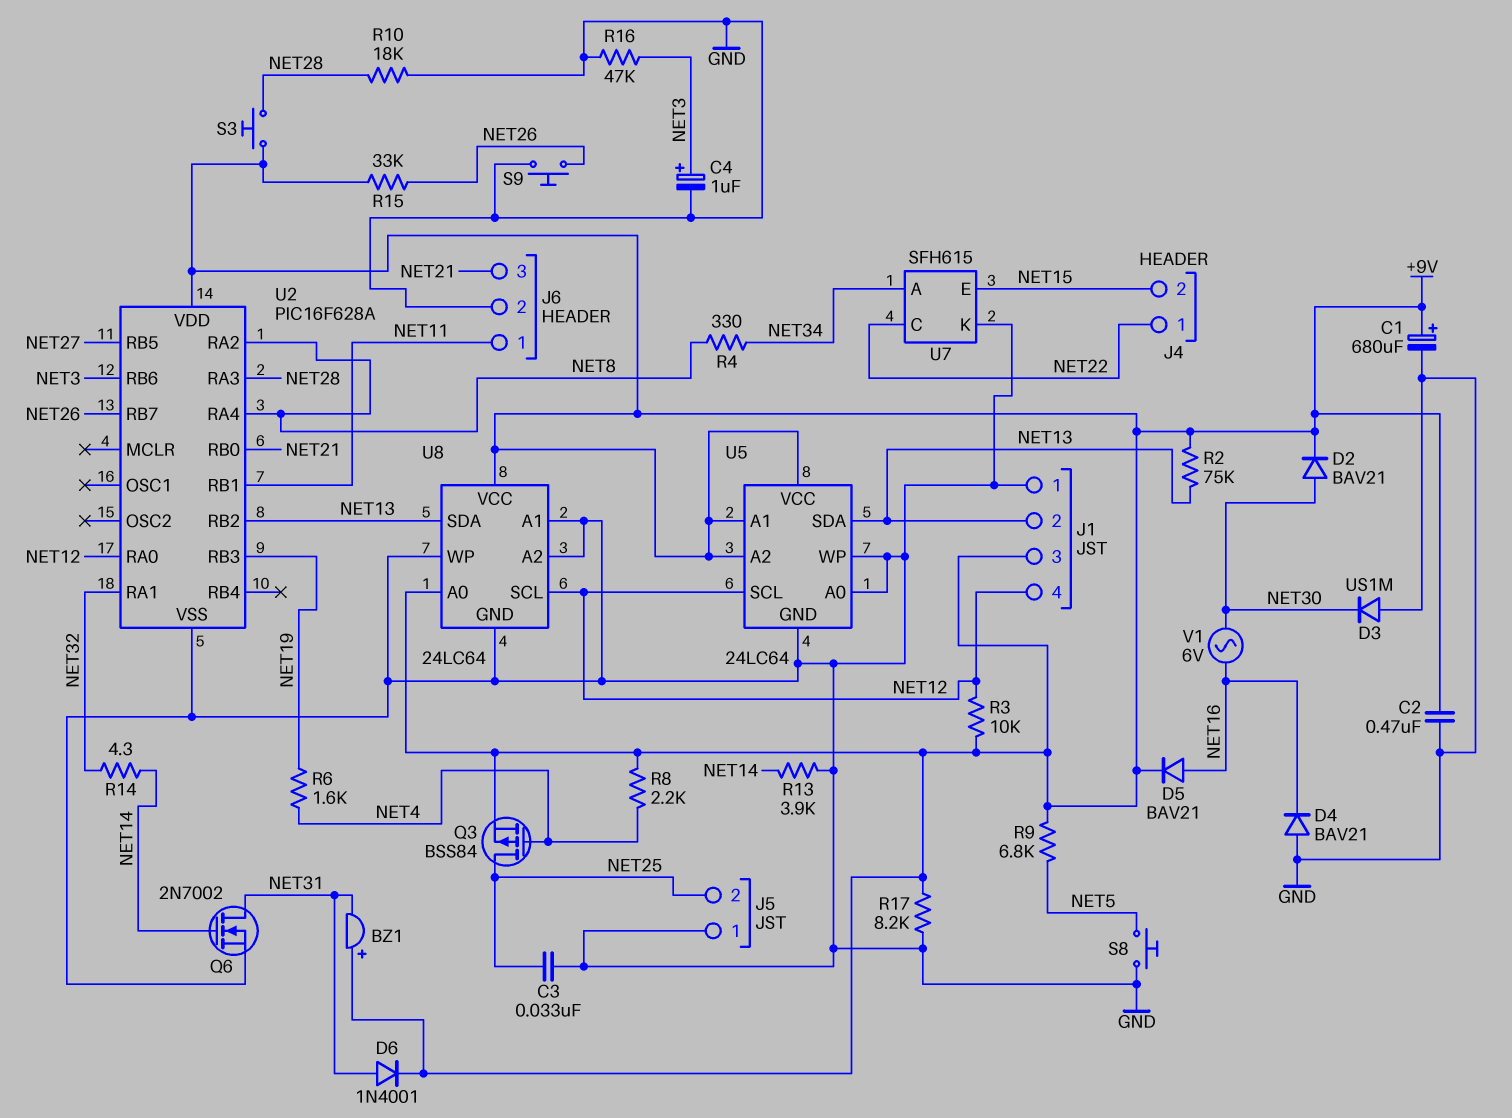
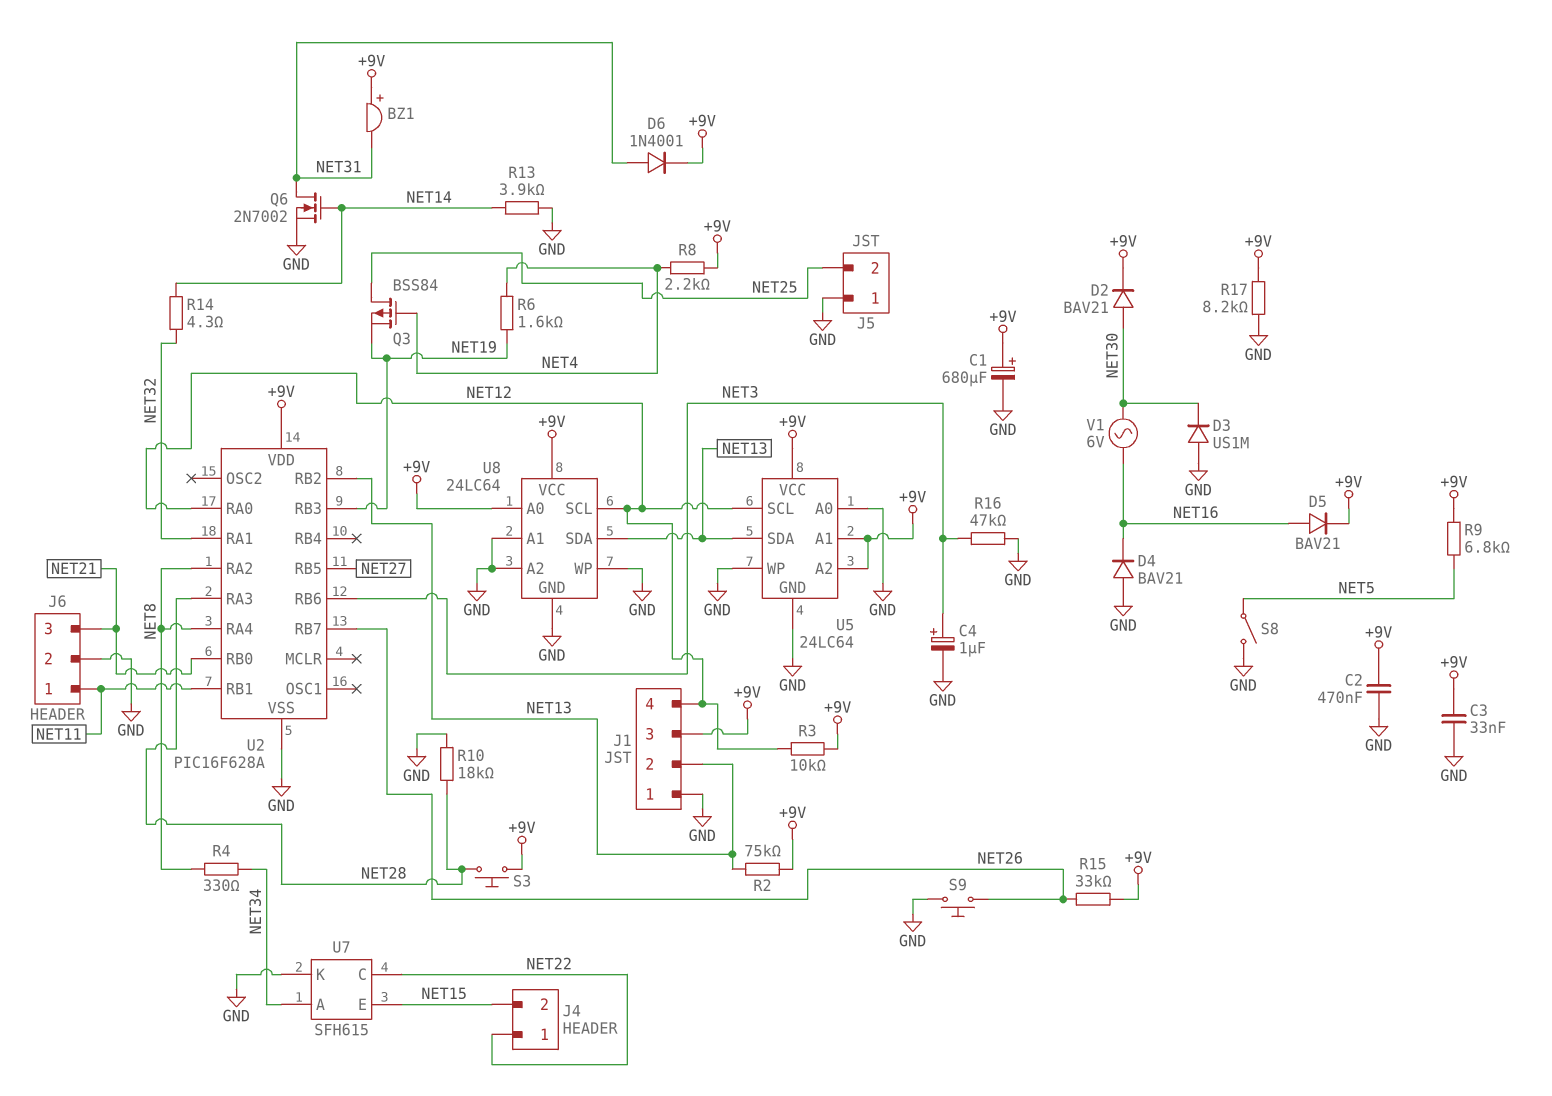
C3: 33nF (GND, NET25) -> 33nF (+9V, GND)
Q3: PMOS BSS84 (G NET4, D NET25, S +9V) -> PMOS BSS84 (G NET4, D NET25, S NET19)
S8: button (GND, NET5) -> switch (GND, NET5)

